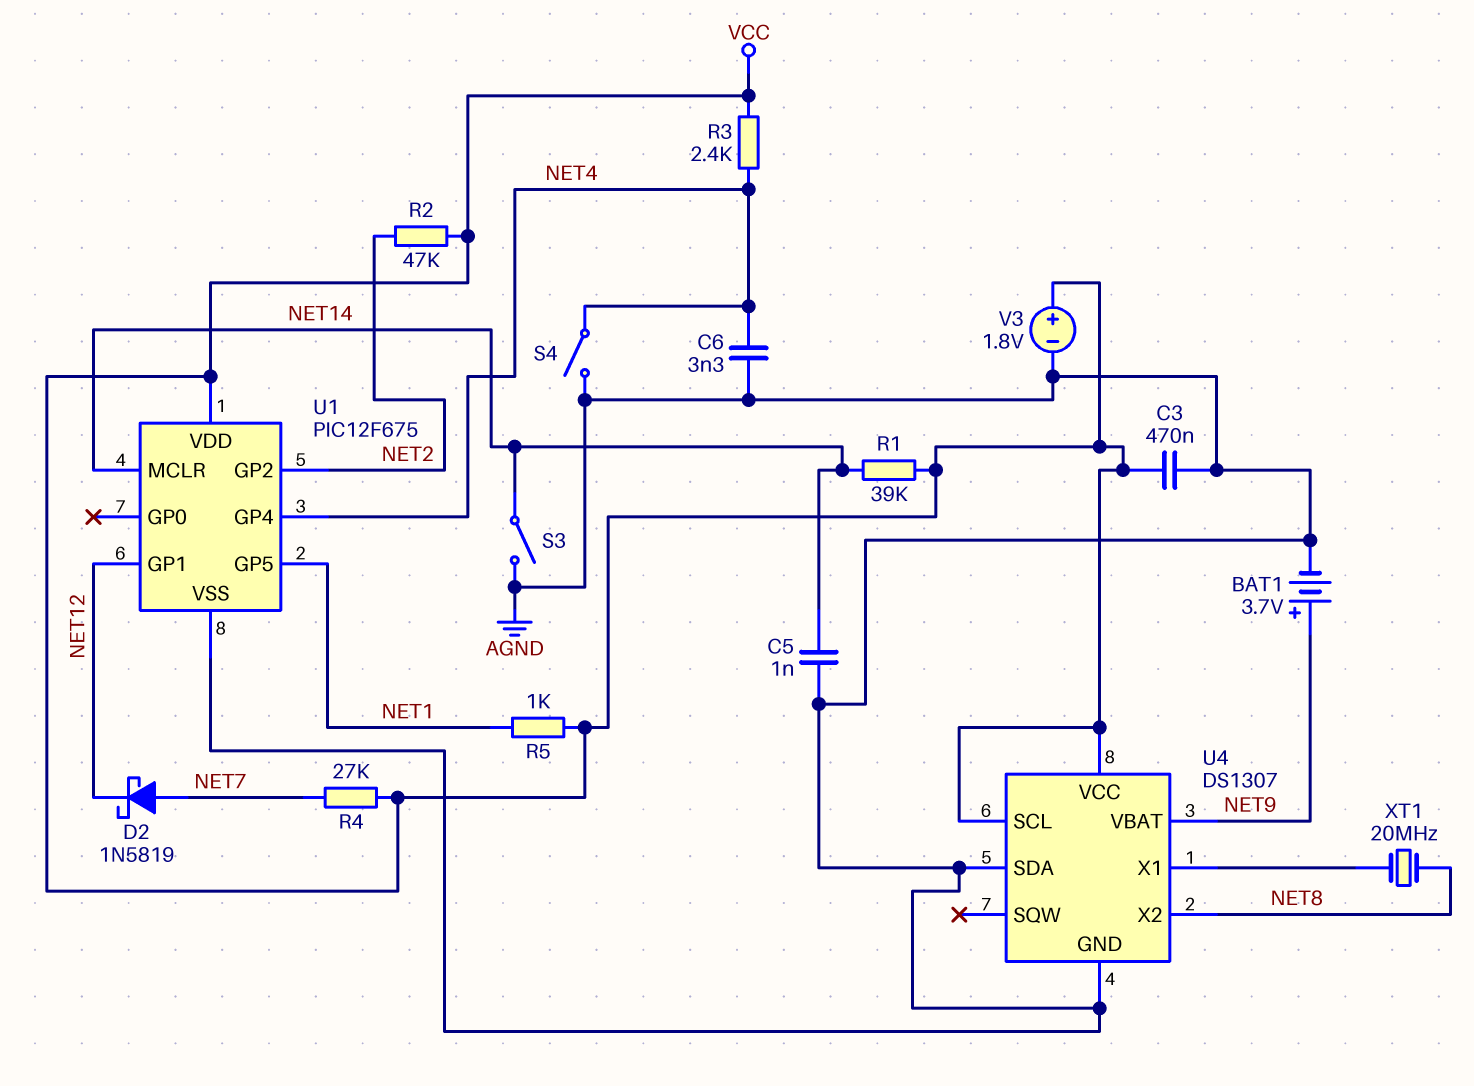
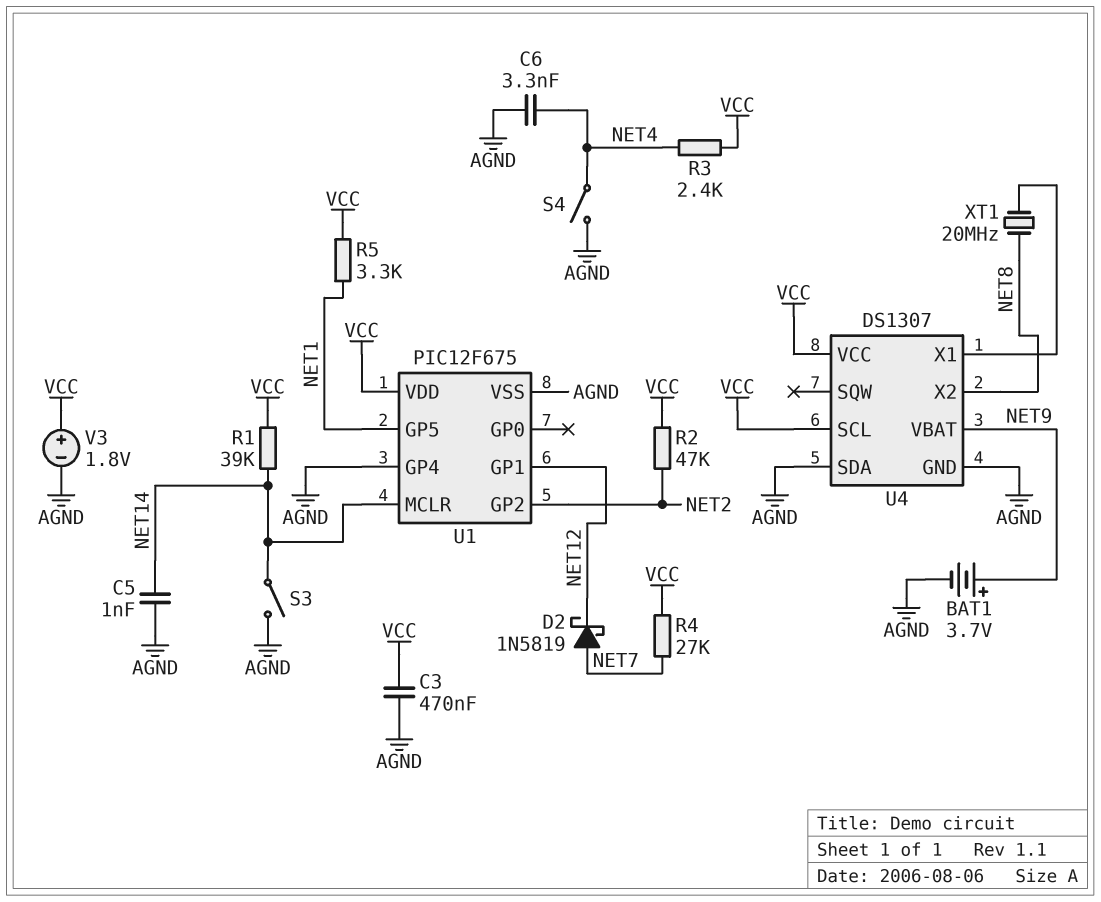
R5: 1k (NET1, VCC) -> 3.3k (NET1, VCC)
U1 pin GP4: NET4 -> AGND

